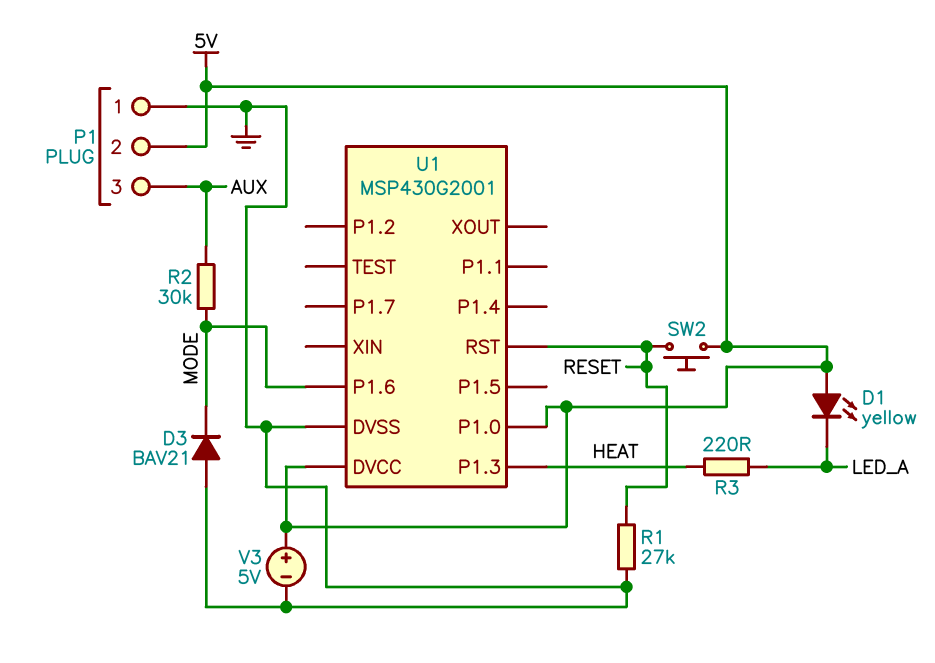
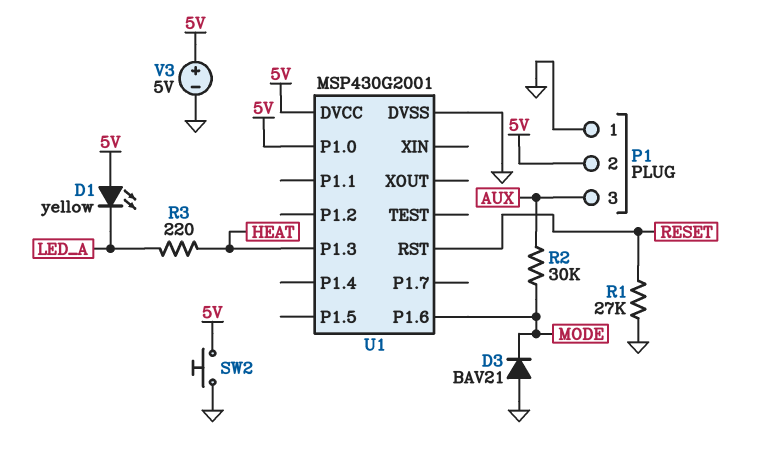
SW2: button (5V, RESET) -> button (5V, GND)

